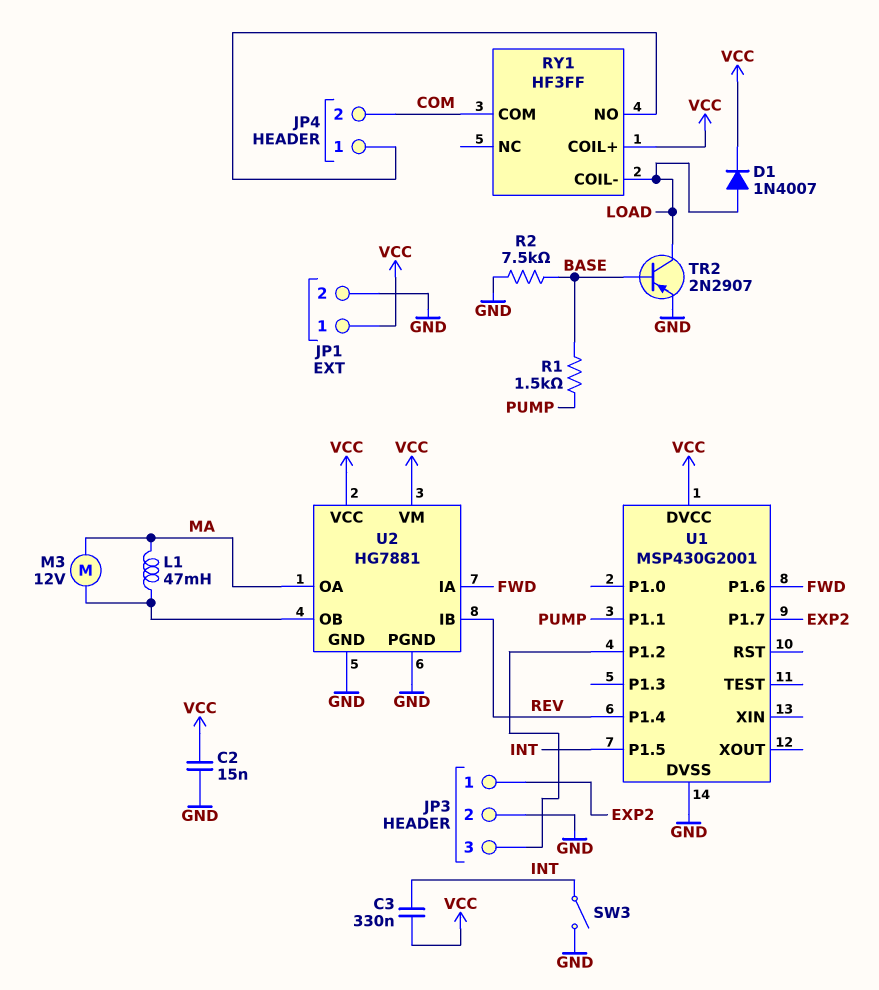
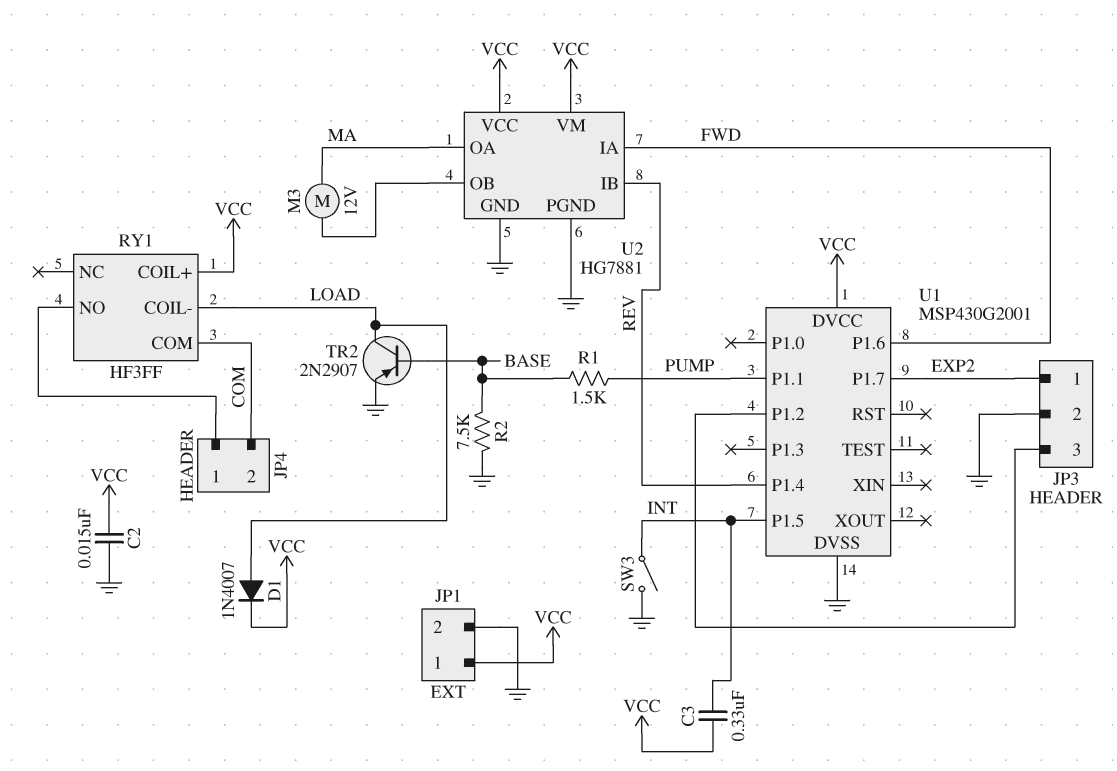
L1: 47mH (MA, U2/OB) -> none

